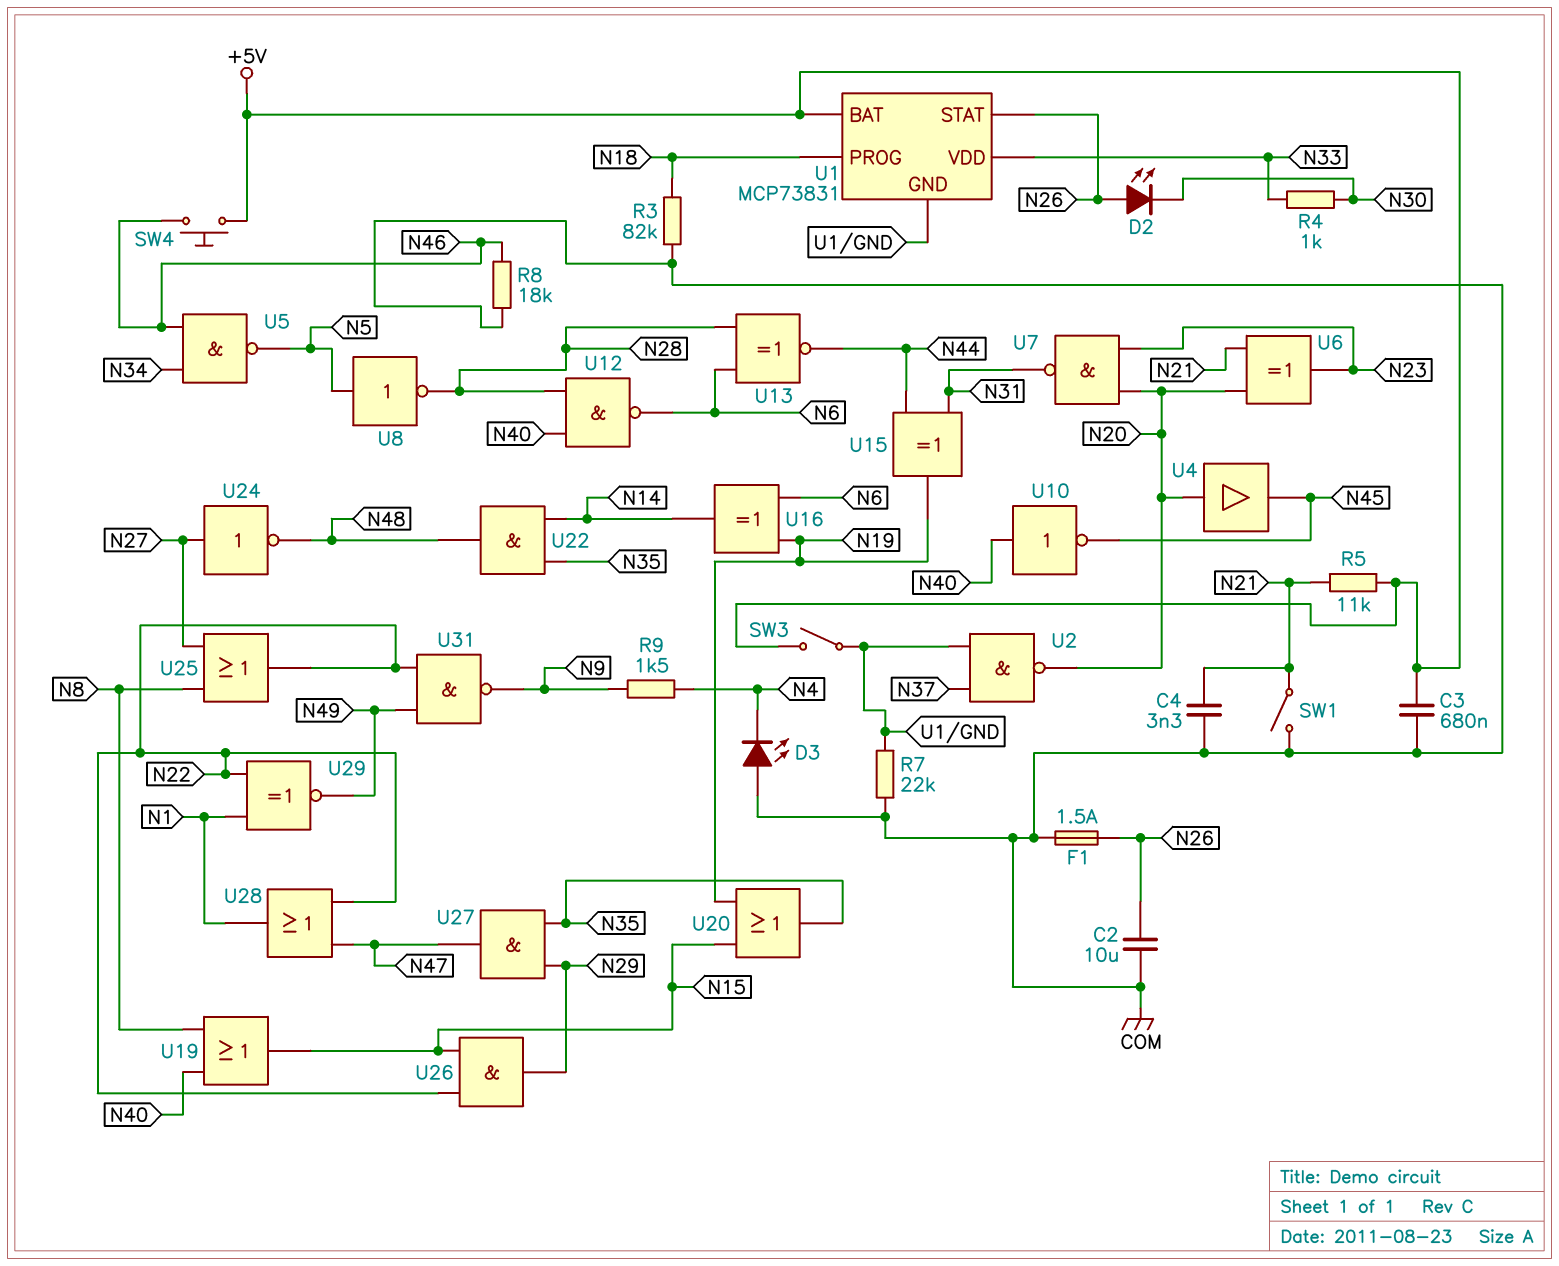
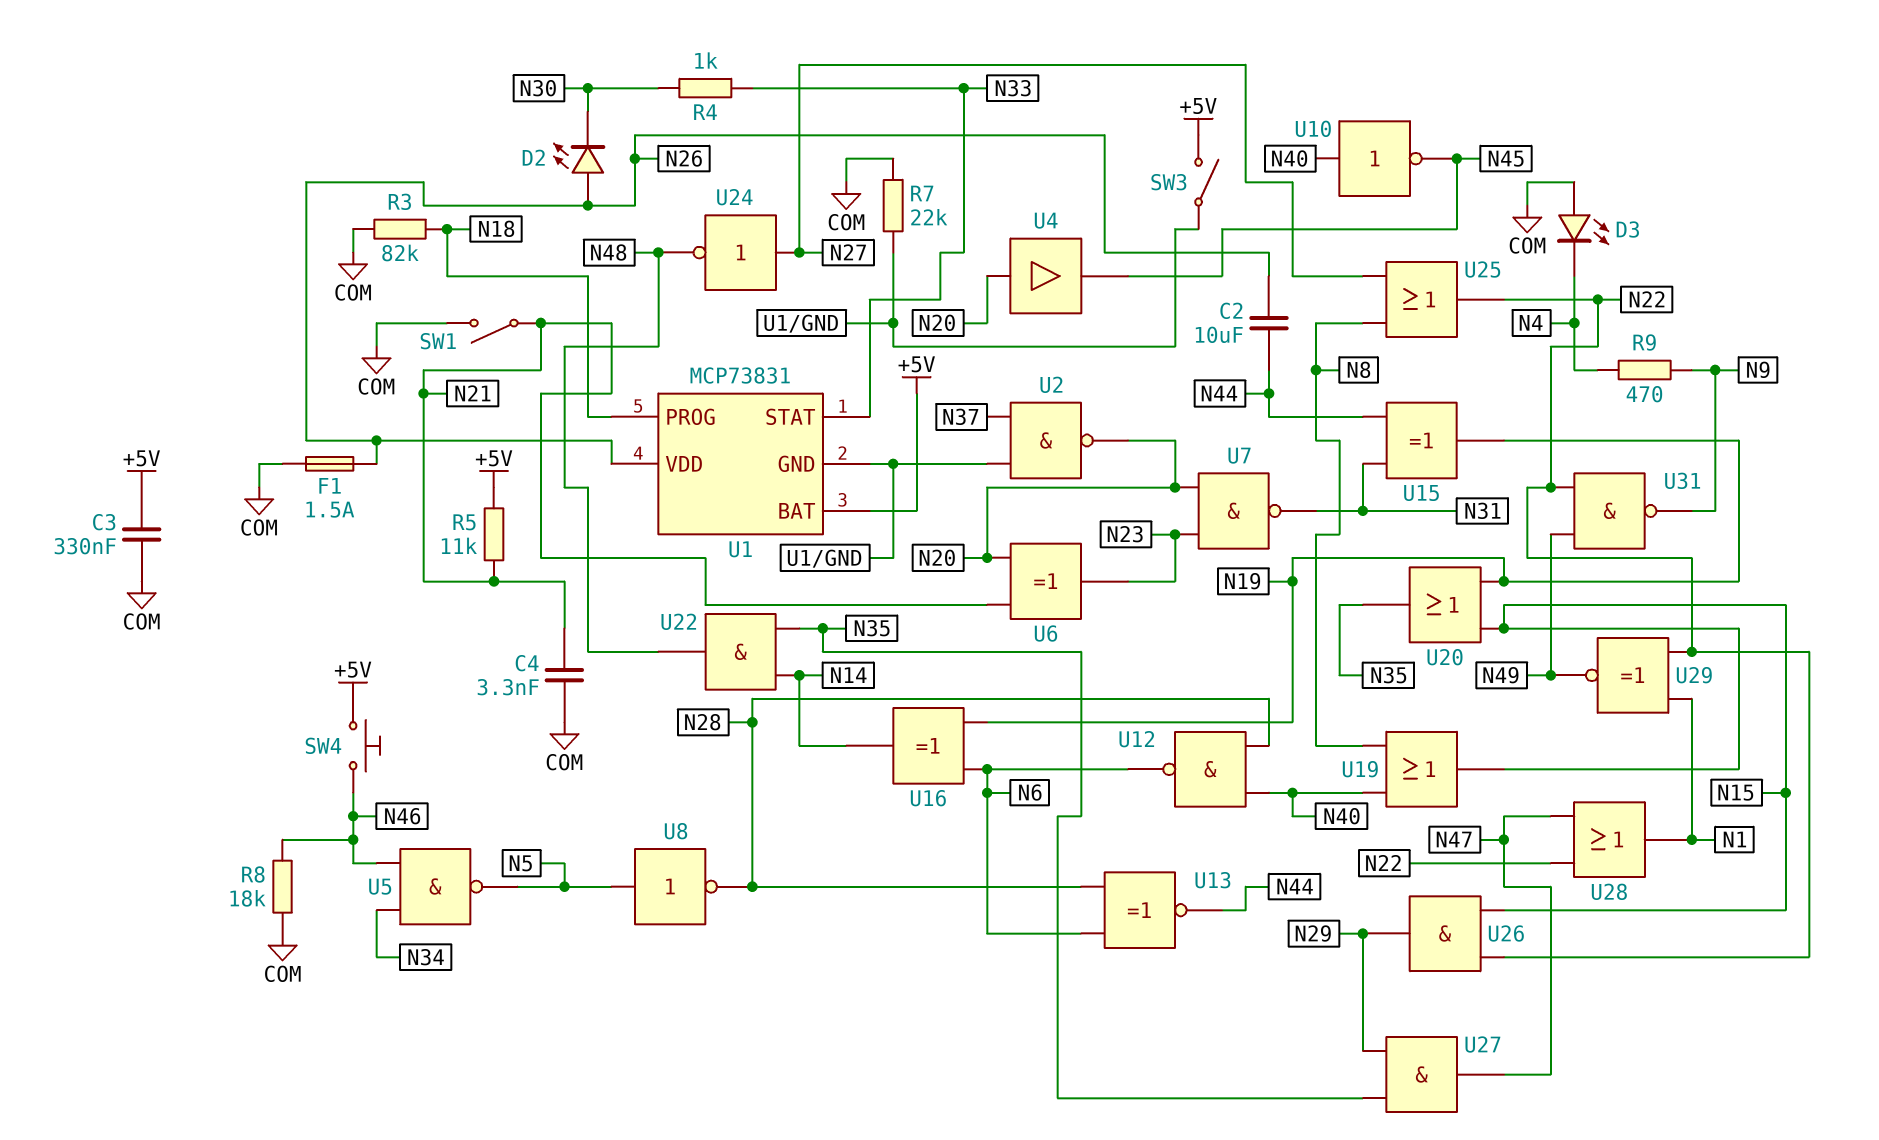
C2: 10uF (COM, N26) -> 10uF (N26, N44)
C3: 680nF (+5V, COM) -> 330nF (+5V, COM)
R9: 1.5k (N4, N9) -> 470 (N4, N9)
U1 pin STAT: N26 -> N33
U1 pin VDD: N33 -> N26

